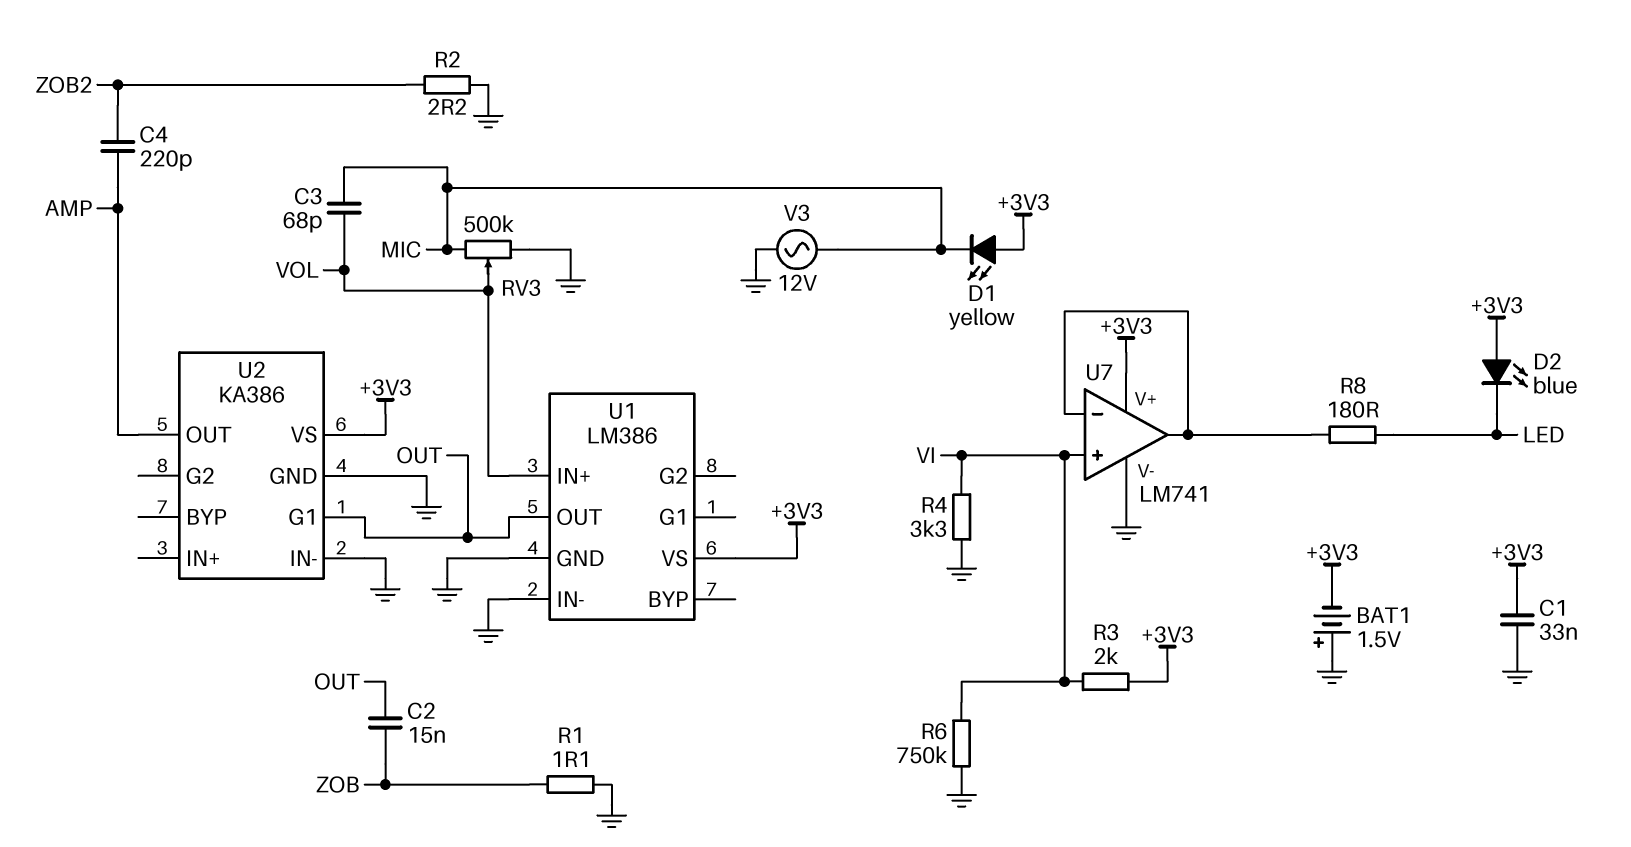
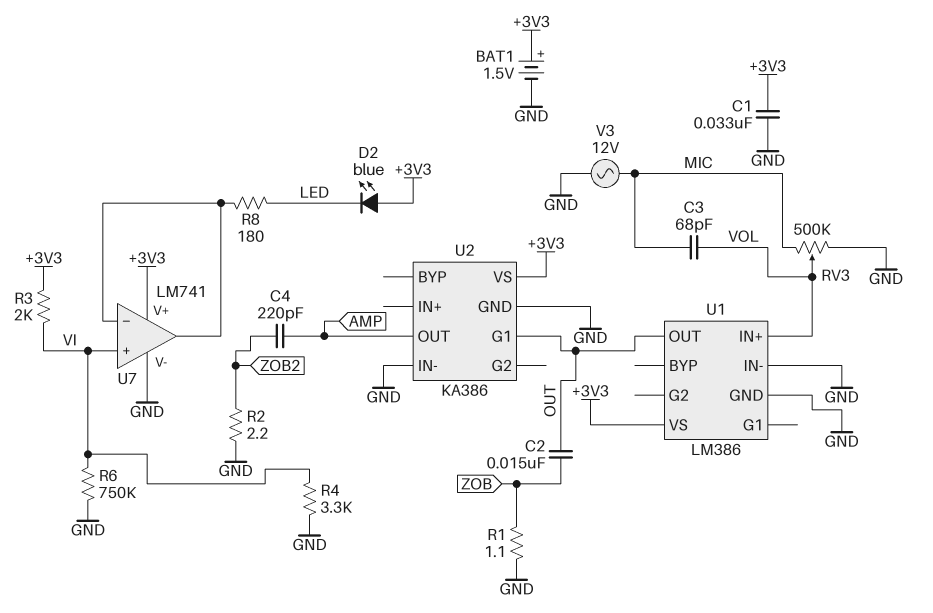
BAT1: 1.5V (plus GND, minus +3V3) -> 1.5V (plus +3V3, minus GND)
D1: LED yellow (A +3V3, K MIC) -> none

